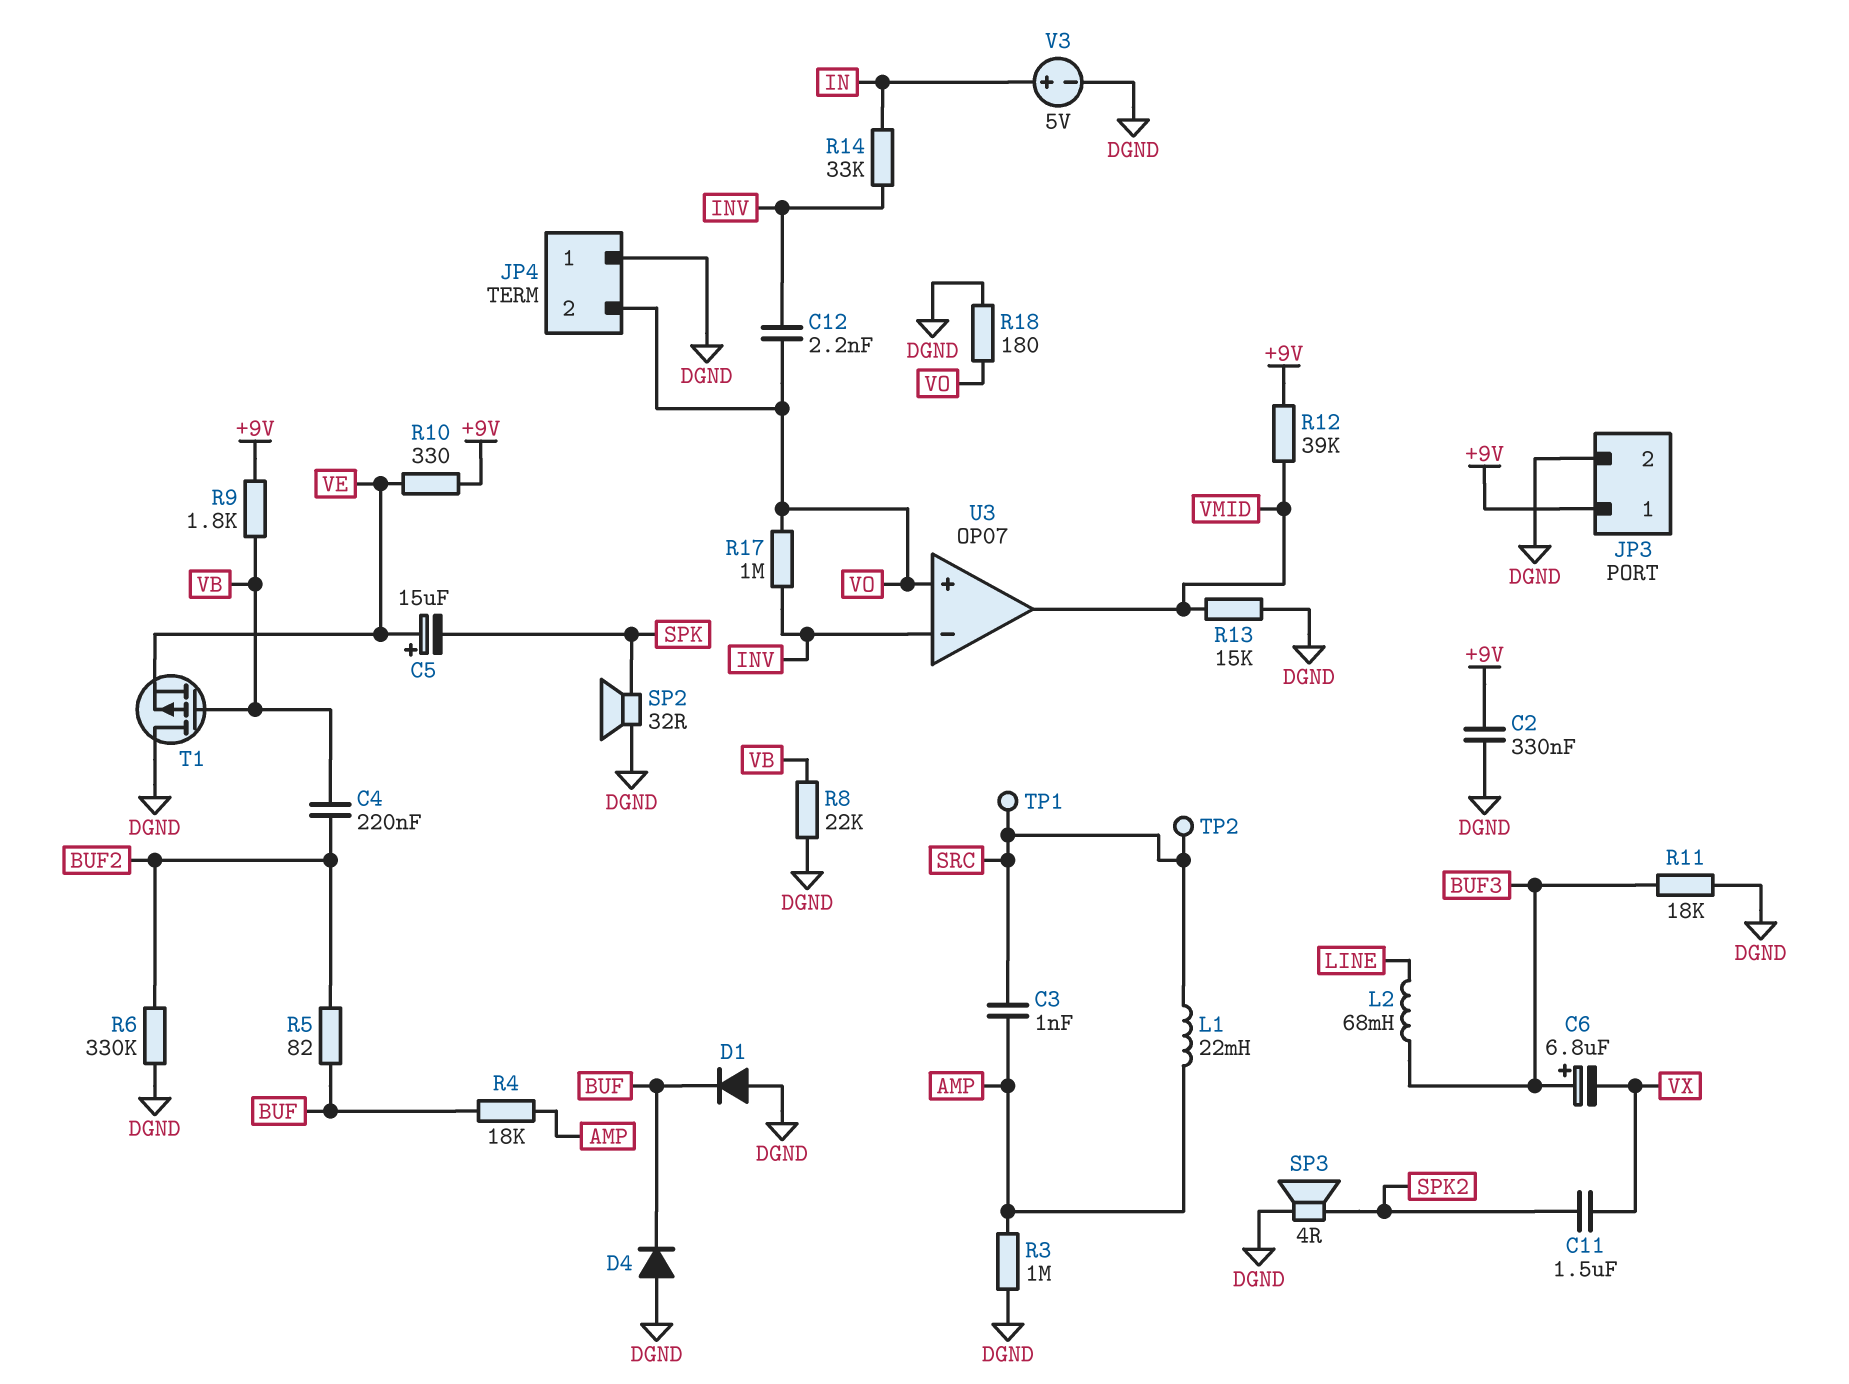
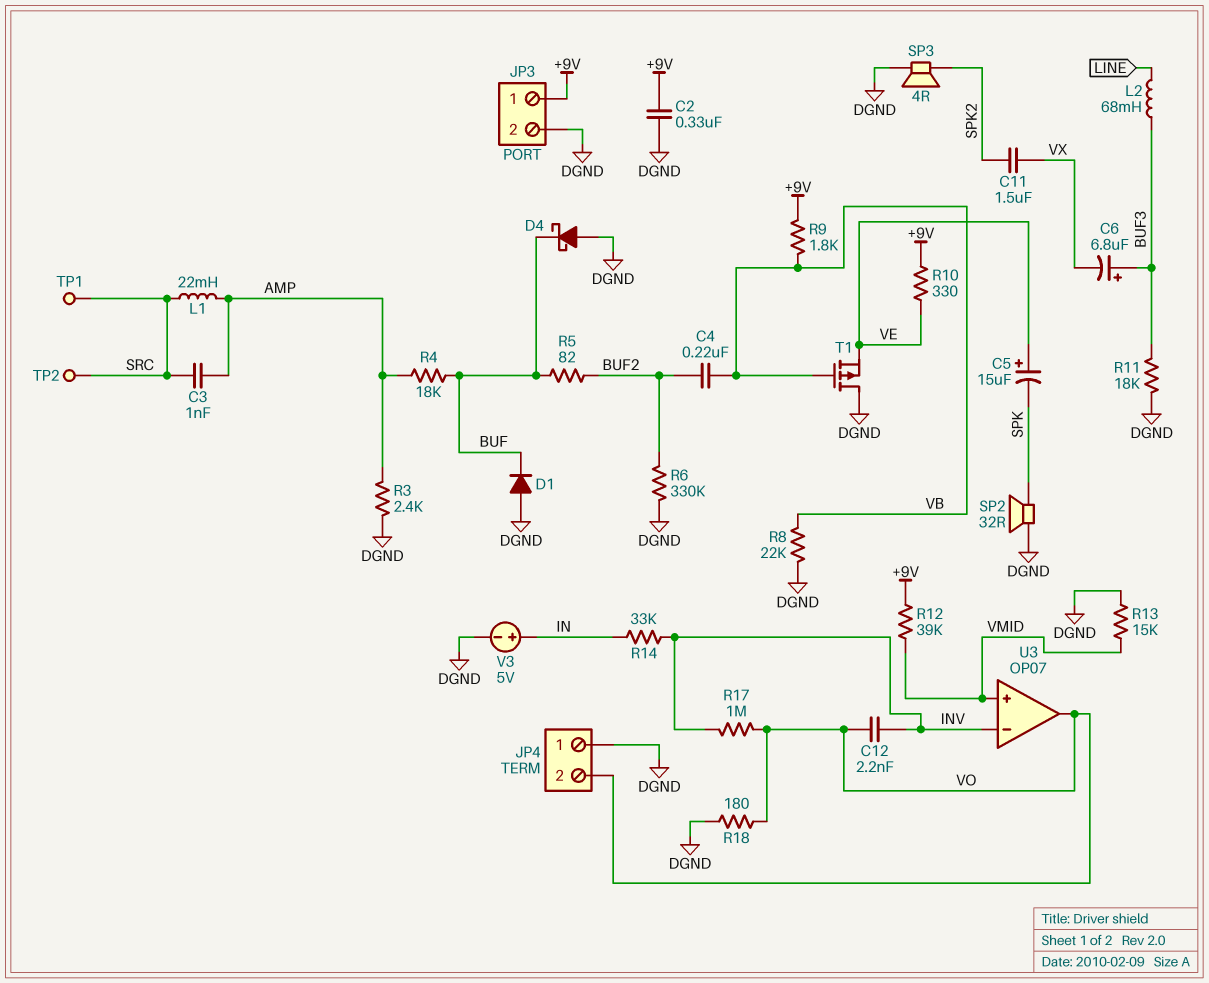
D4: diode (A DGND, K BUF) -> schottky (A DGND, K BUF)
R3: 1M (AMP, DGND) -> 2.4k (AMP, DGND)
U3 pin in+: VO -> VMID
U3 pin out: VMID -> VO

